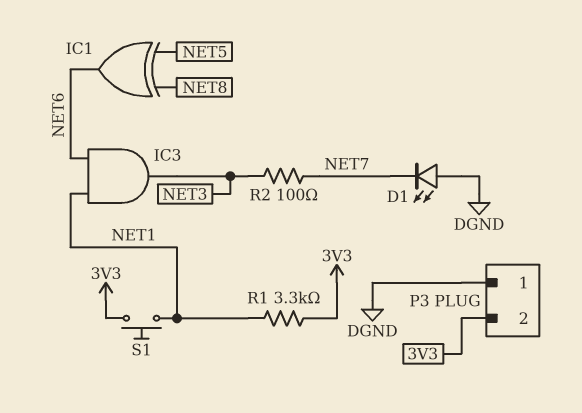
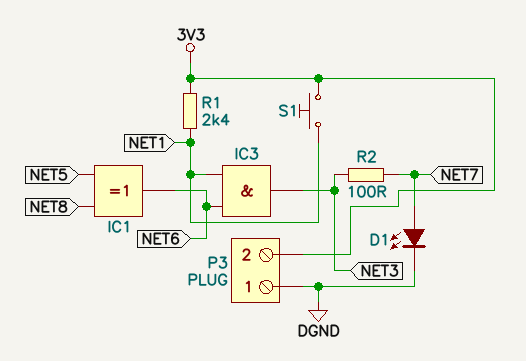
D1: LED (A DGND, K NET7) -> LED (A NET7, K DGND)
R1: 3.3k (3V3, NET1) -> 2.4k (3V3, NET1)

